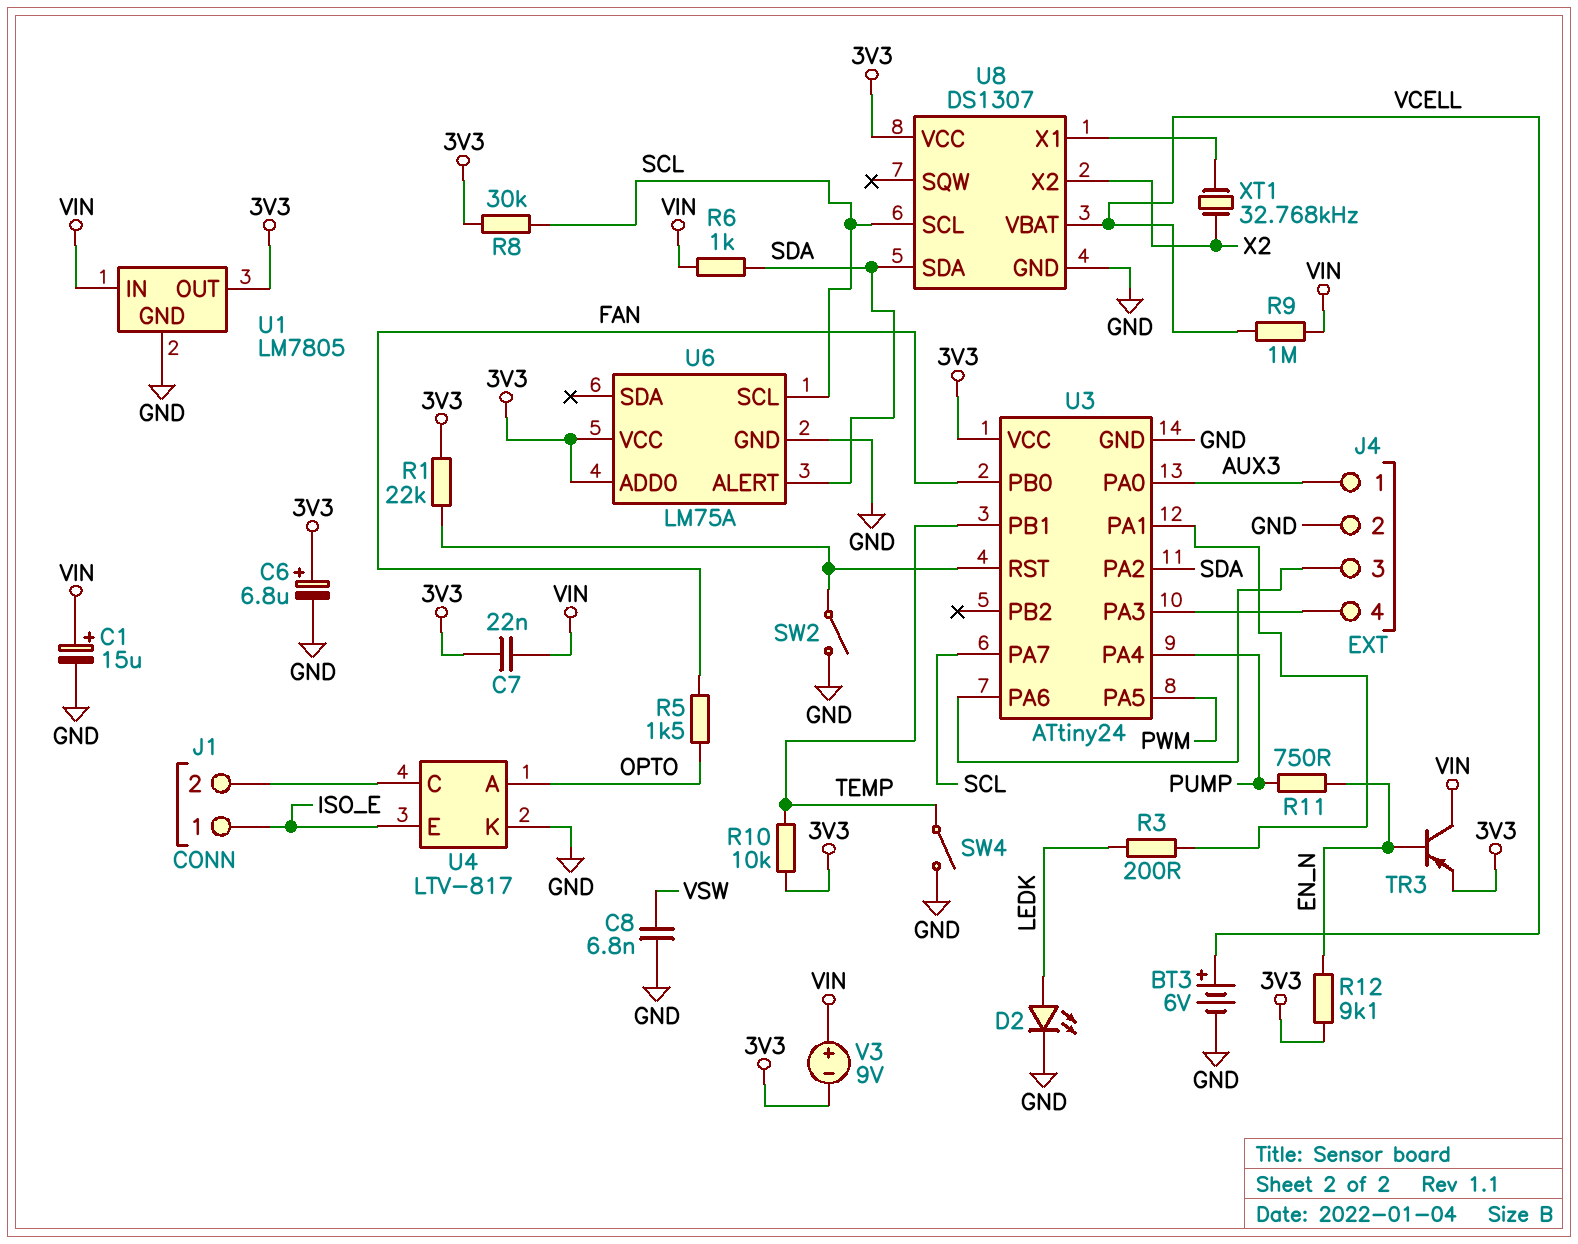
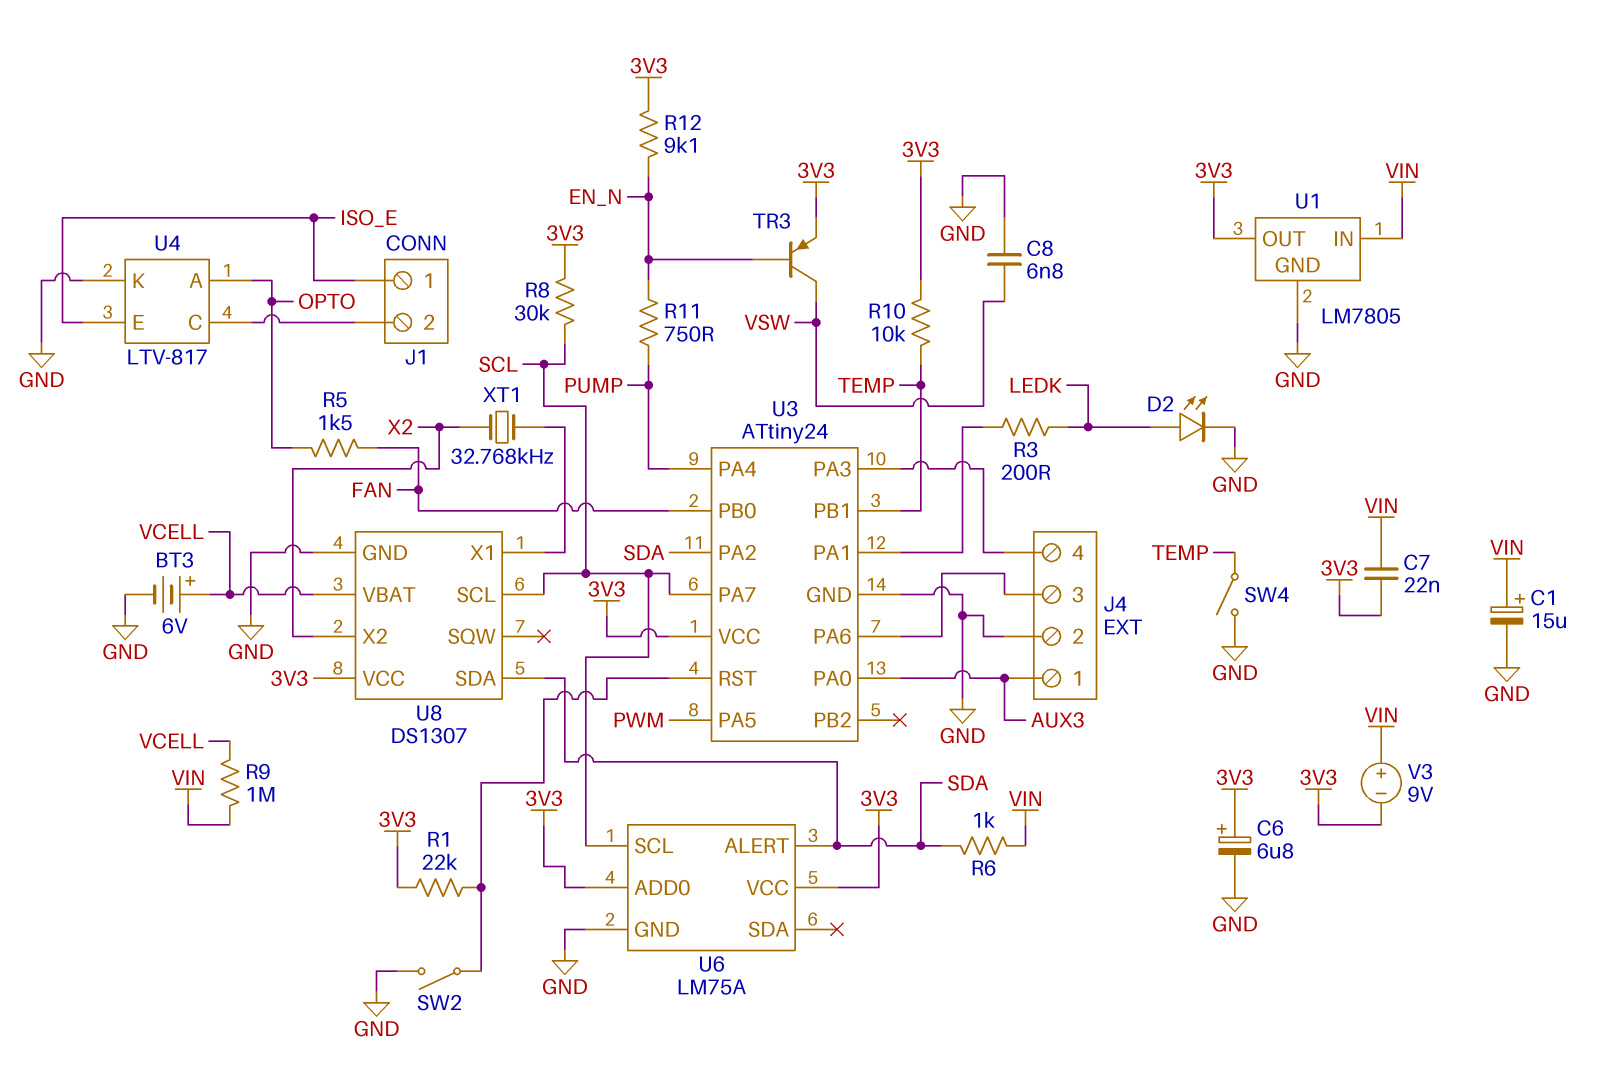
TR3: PNP (B EN_N, C VIN, E 3V3) -> PNP (B EN_N, C VSW, E 3V3)

